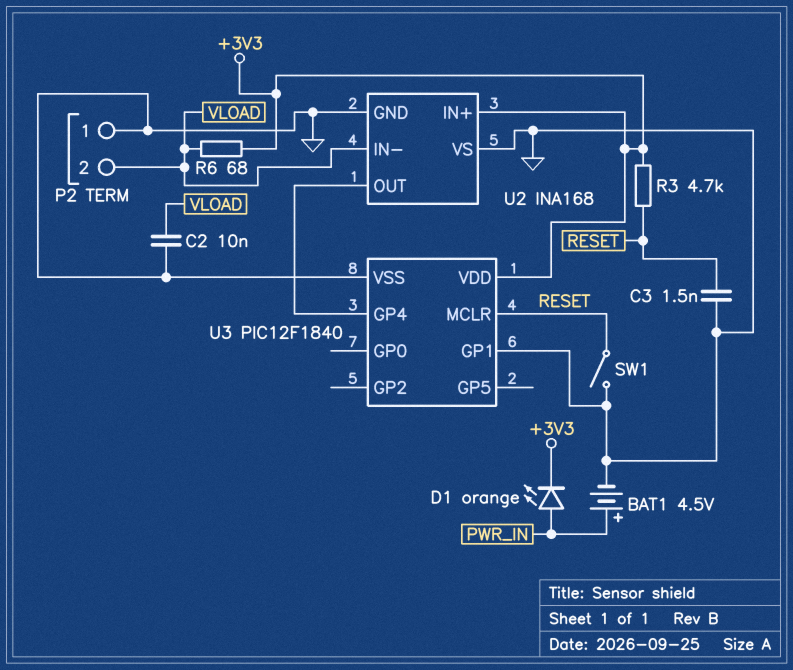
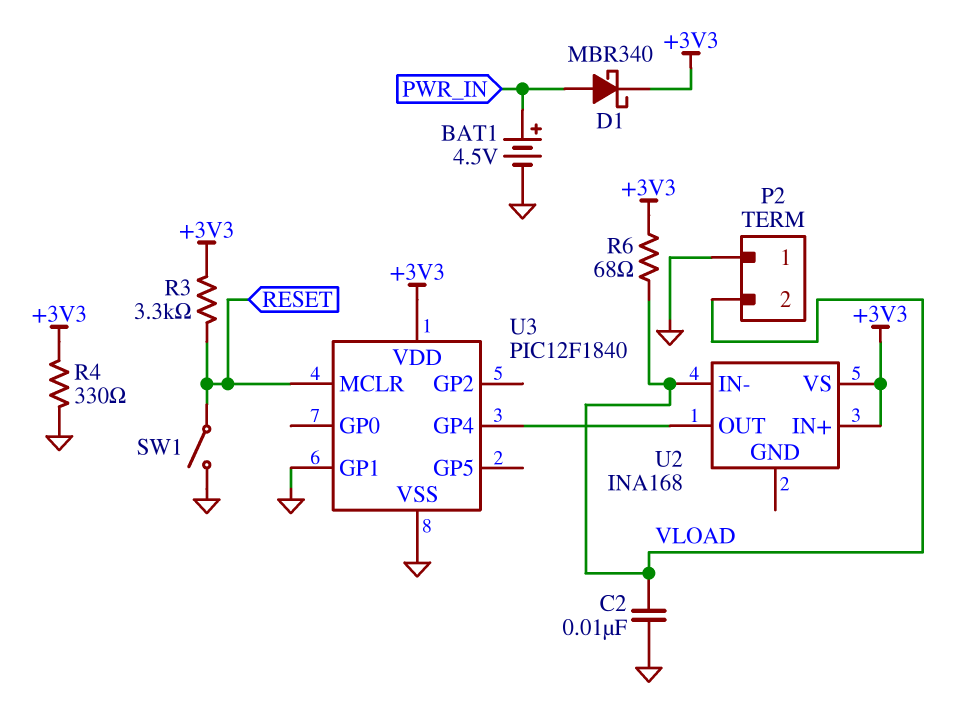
C3: 1.5nF (GND, RESET) -> none
D1: LED orange (A PWR_IN, K +3V3) -> schottky MBR340 (A PWR_IN, K +3V3)
R3: 4.7k (+3V3, RESET) -> 3.3k (+3V3, RESET)
R4: none -> 330 (+3V3, GND)
U2 pin GND: GND -> none
U2 pin VS: GND -> +3V3

